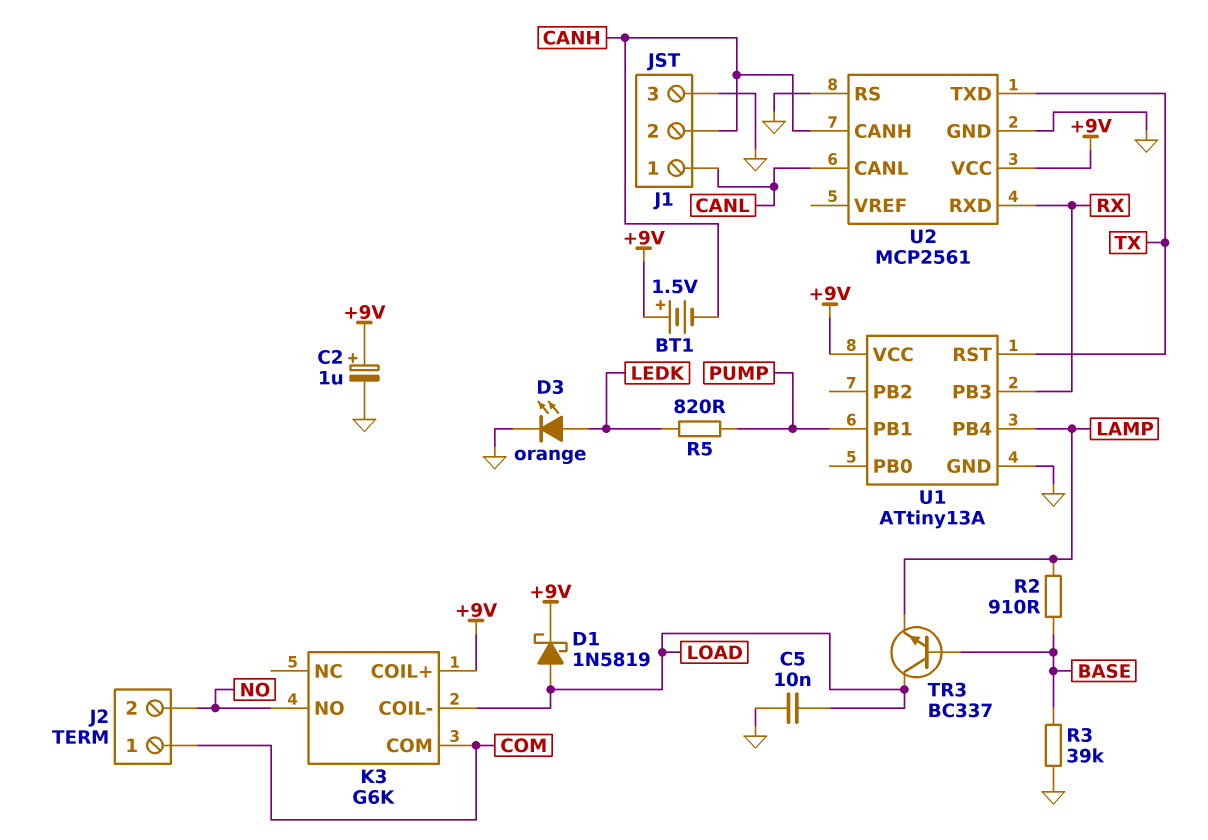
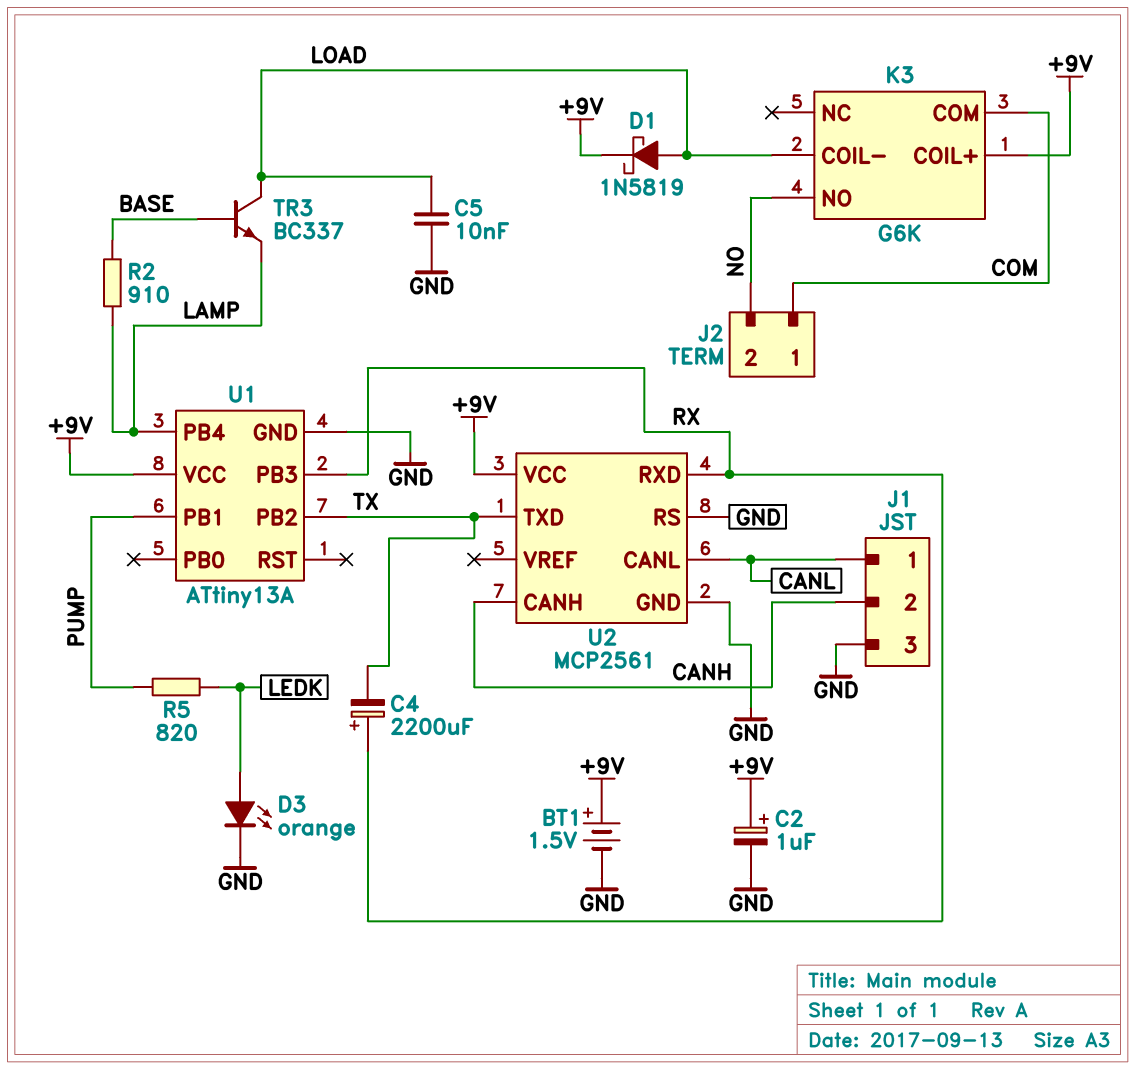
BT1: 1.5V (plus +9V, minus CANH) -> 1.5V (plus +9V, minus GND)
C4: none -> 2200uF (plus RX, minus TX)
R3: 39k (BASE, GND) -> none
U1 pin PB2: none -> TX
U1 pin RST: TX -> none

